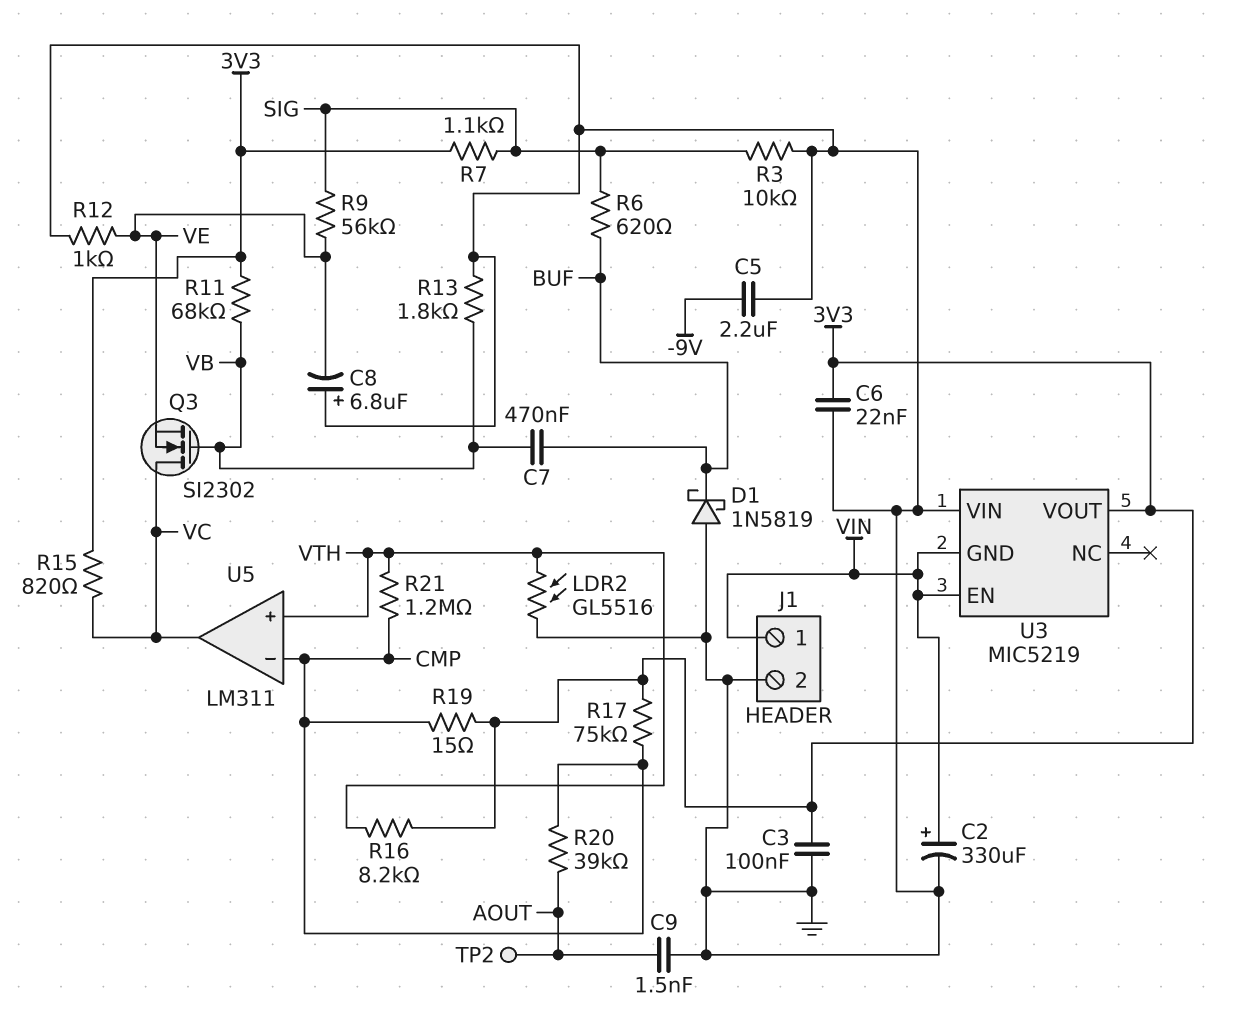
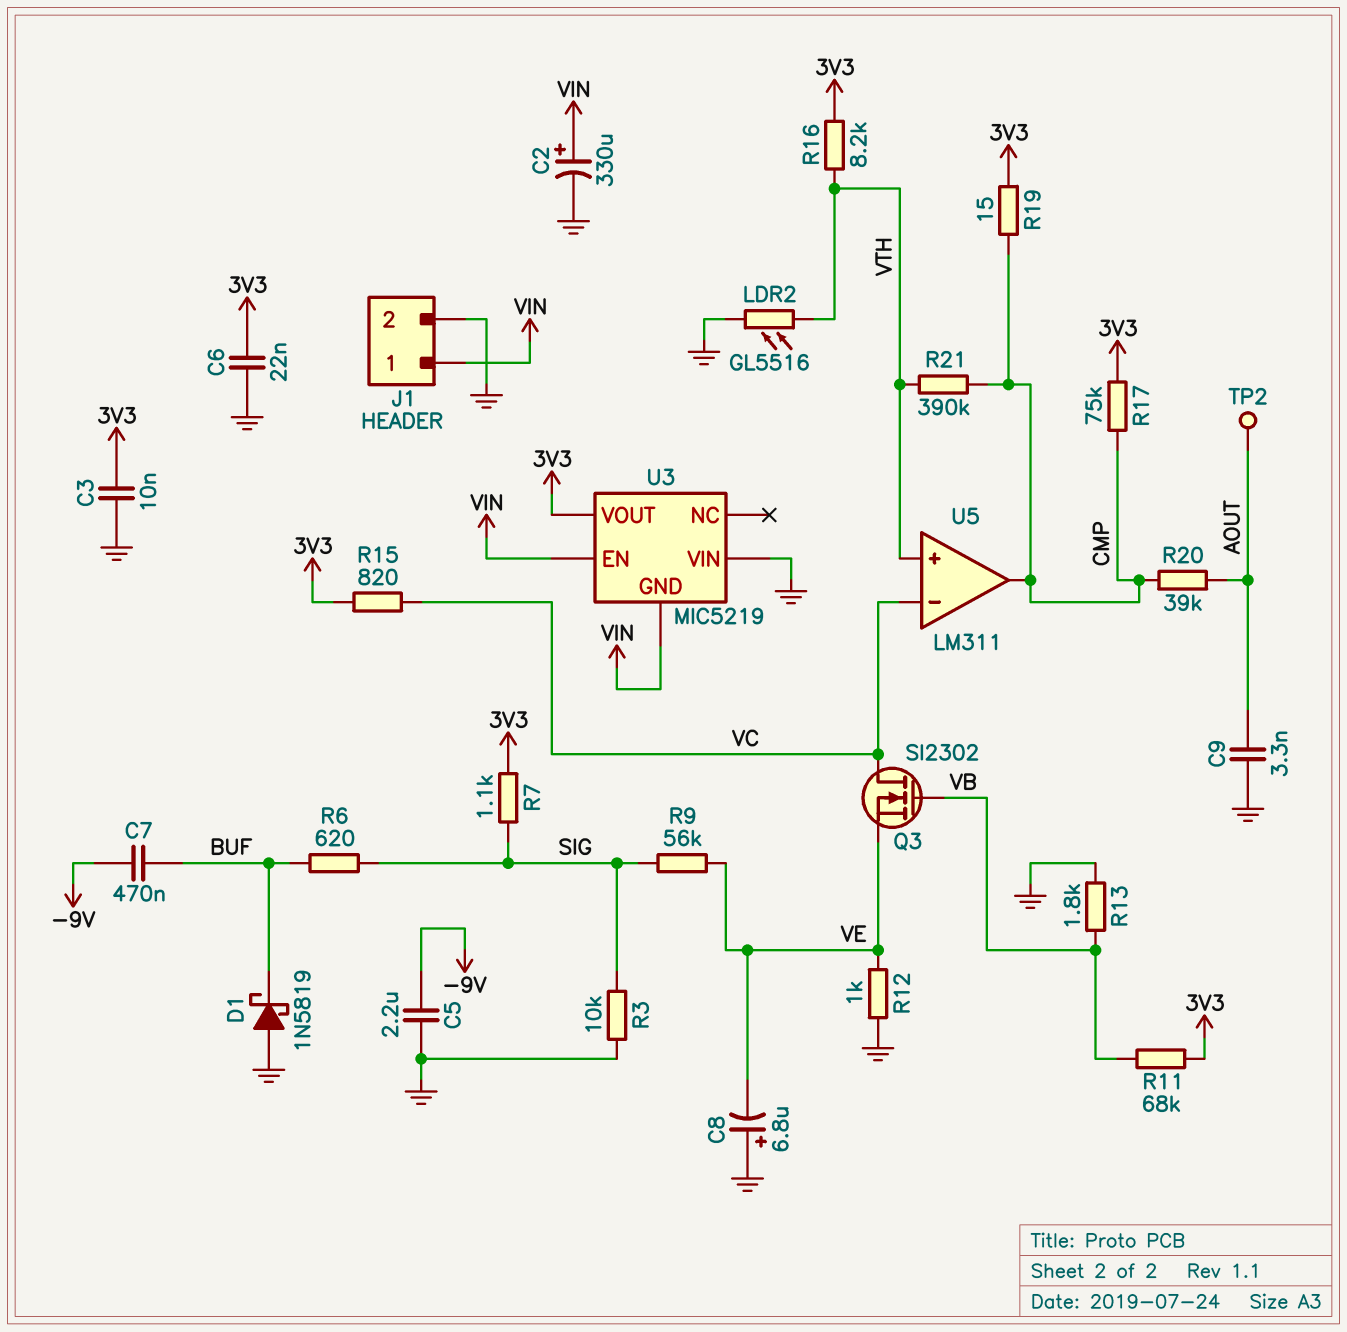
C3: 100nF (3V3, GND) -> 10nF (3V3, GND)
C7: 470nF (BUF, VB) -> 470nF (-9V, BUF)
C9: 1.5nF (AOUT, GND) -> 3.3nF (AOUT, GND)
R21: 1.2M (CMP, VTH) -> 390k (CMP, VTH)
U5 pin in-: CMP -> VC
U5 pin out: VC -> CMP

